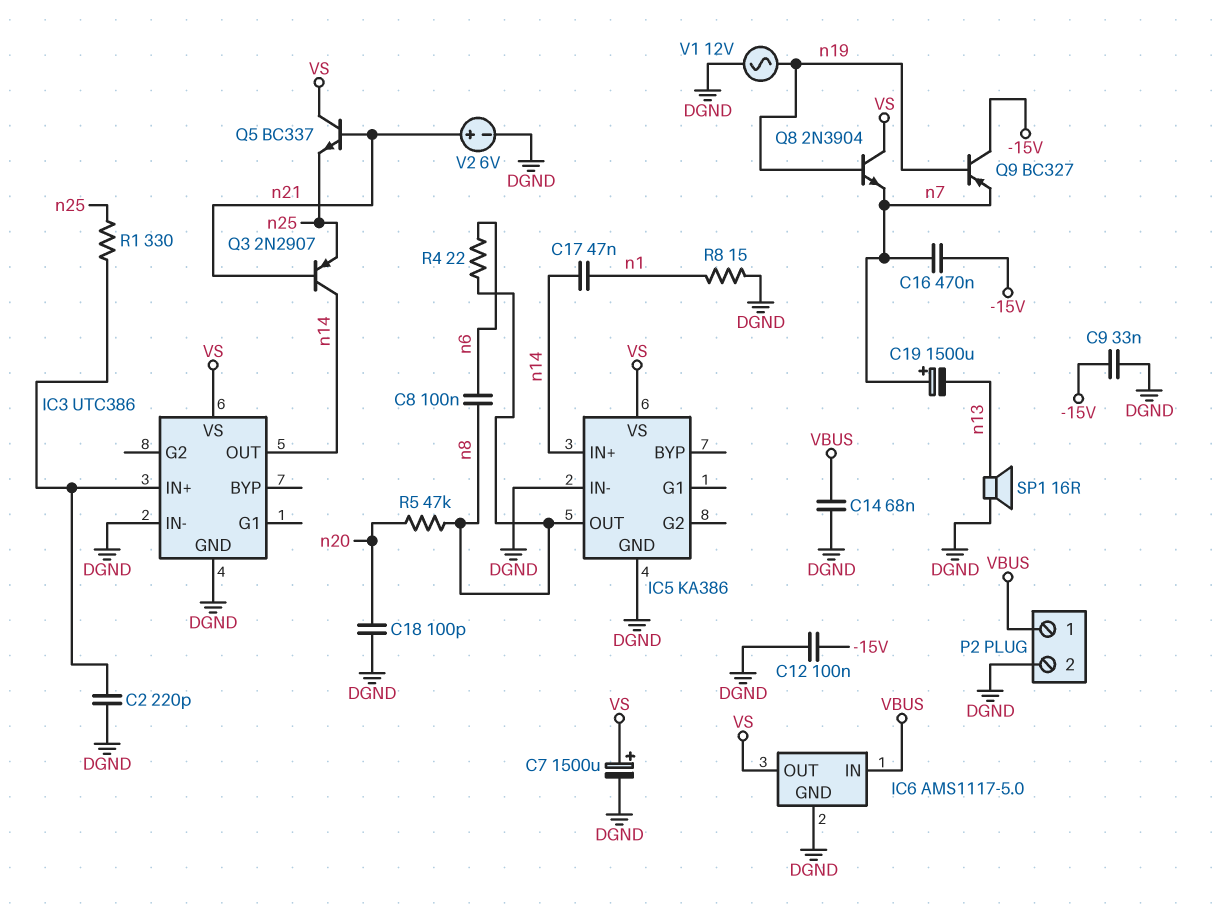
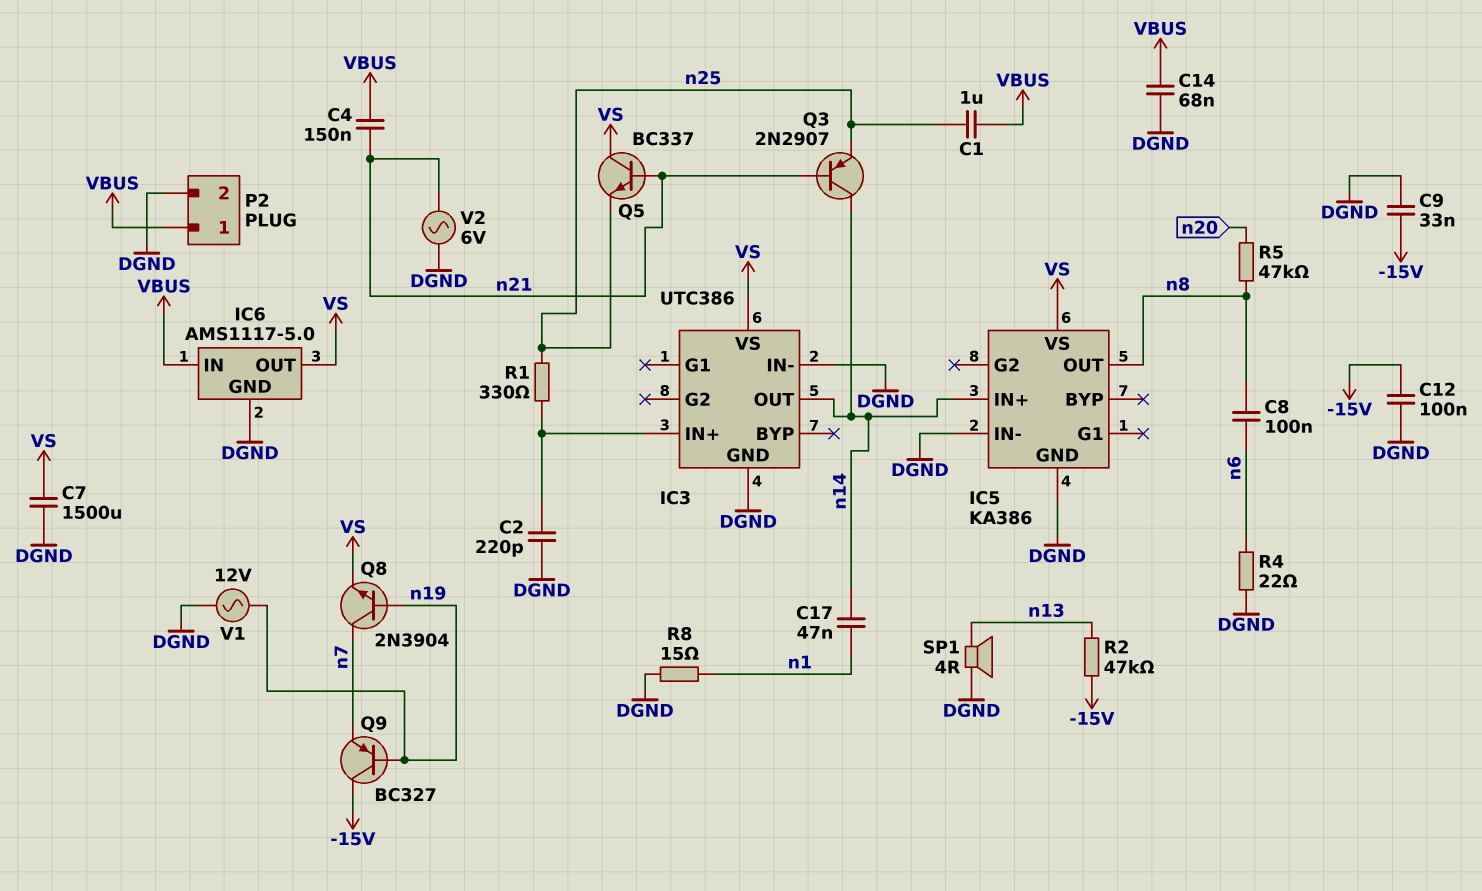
C1: none -> 1uF (VBUS, n25)
C4: none -> 150nF (VBUS, n21)
C7: 1500uF (plus VS, minus DGND) -> 1500uF (DGND, VS)
C16: 470nF (-15V, n7) -> none
C18: 100pF (DGND, n20) -> none
C19: 1500uF (plus n7, minus n13) -> none
Q8: NPN 2N3904 (B n19, C VS, E n7) -> NPN 2N3904 (B n19, C n7, E VS)
R2: none -> 47k (-15V, n13)
R4: 22 (n6, n8) -> 22 (DGND, n6)
SP1: speaker 16R (DGND, n13) -> speaker 4R (DGND, n13)
V2: 6V (plus n21, minus DGND) -> AC 6V (DGND, n21)

